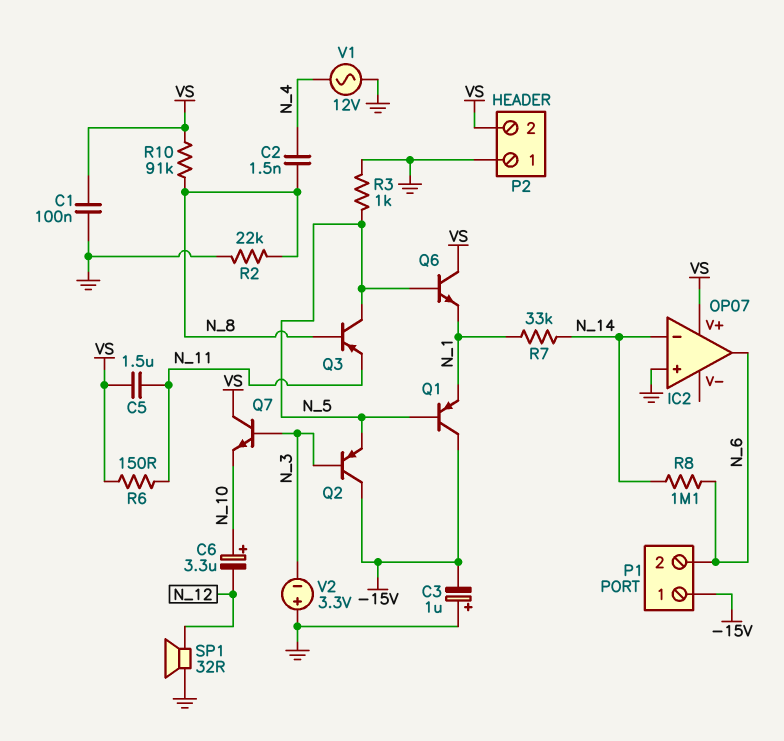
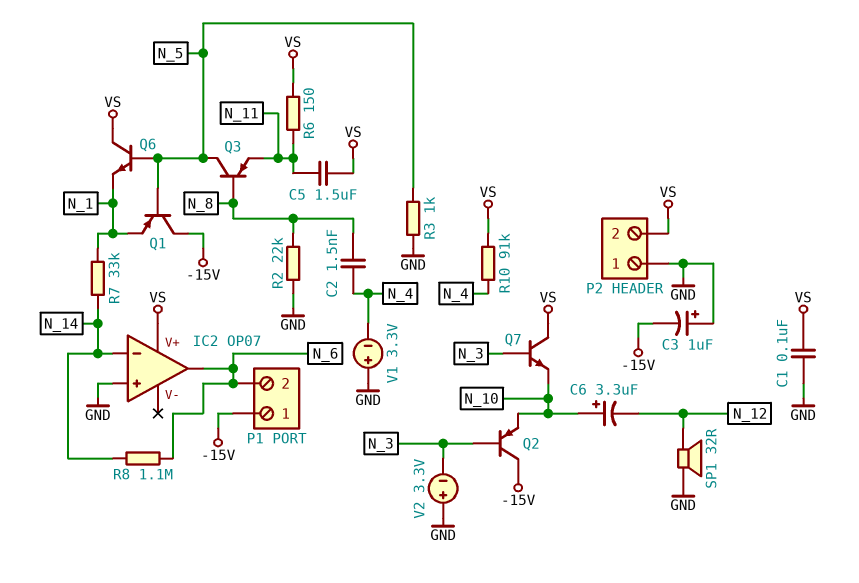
Q2: PNP (B N_3, C -15V, E N_5) -> PNP (B N_3, C -15V, E N_10)
R10: 91k (N_8, VS) -> 91k (N_4, VS)
V1: AC 12V (GND, N_4) -> 3.3V (plus GND, minus N_4)

